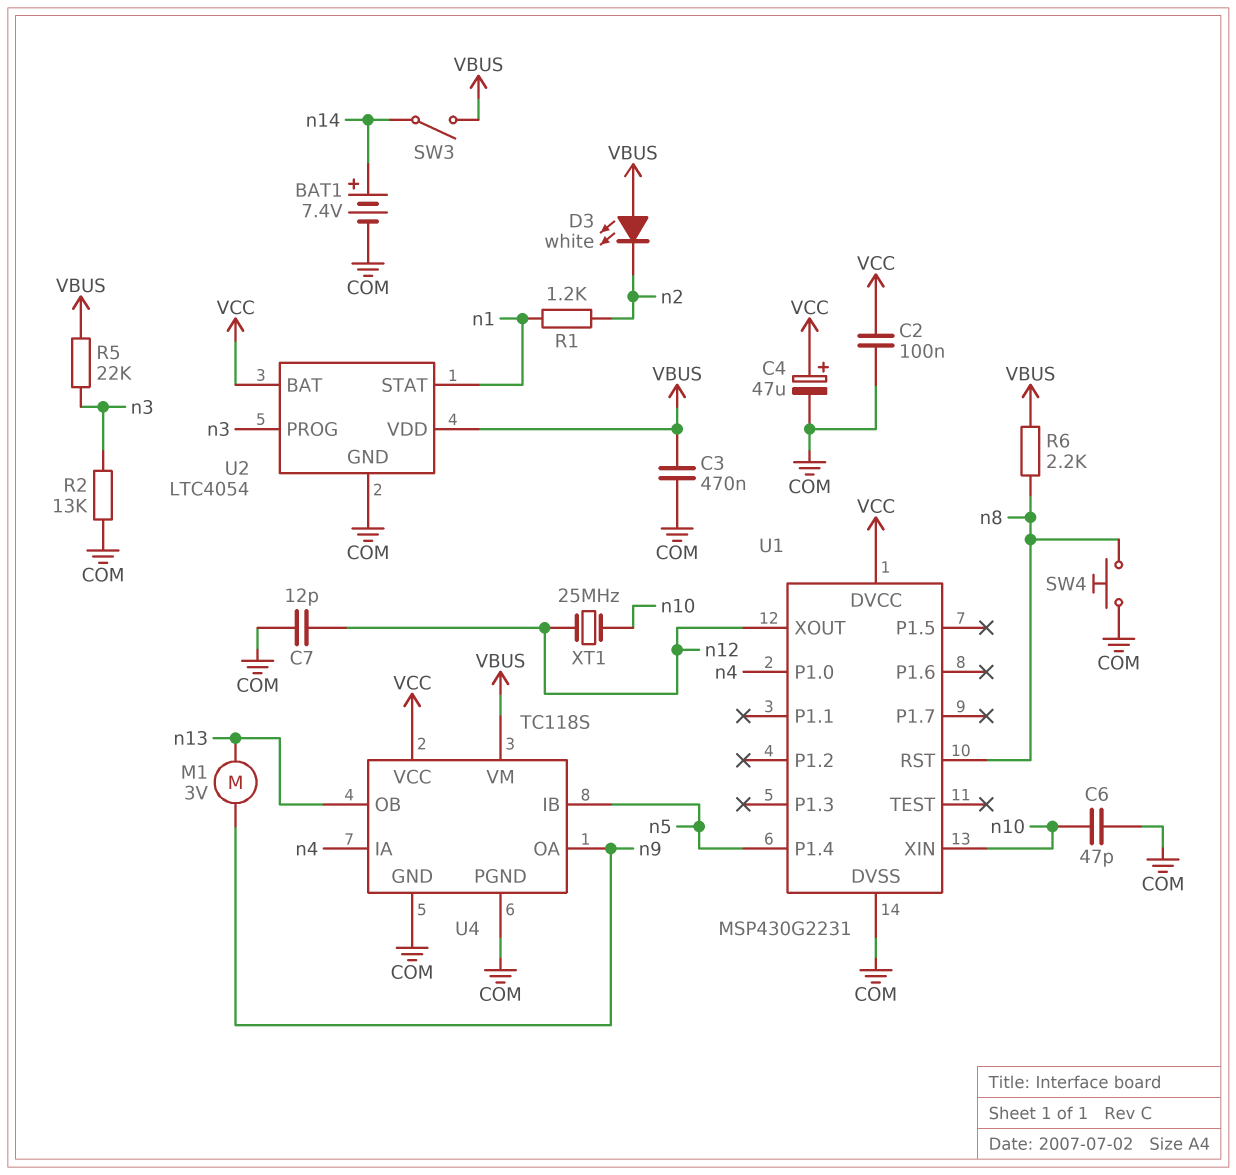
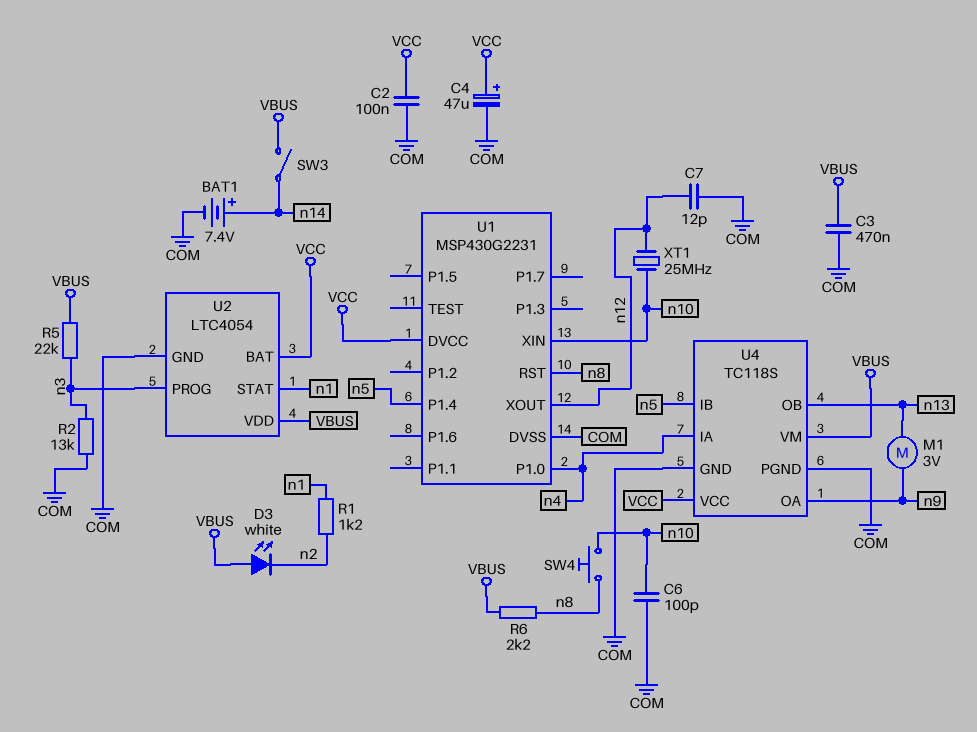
C6: 47pF (COM, n10) -> 100pF (COM, n10)
SW4: button (COM, n8) -> button (n8, n10)

